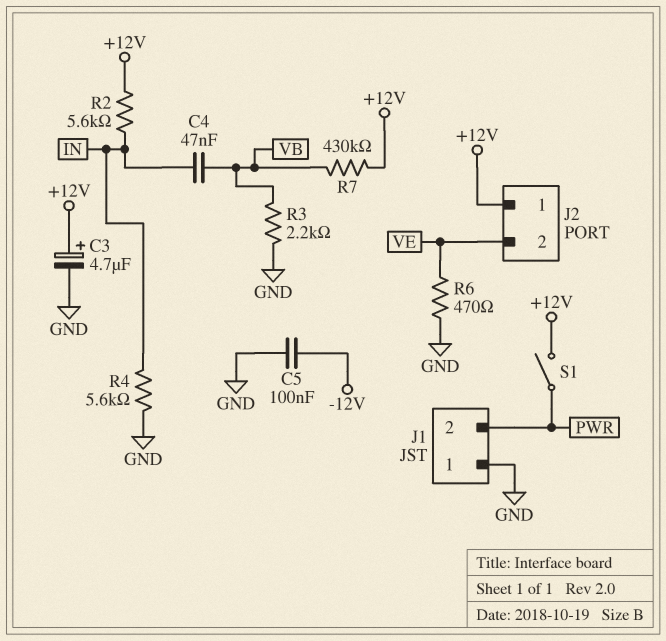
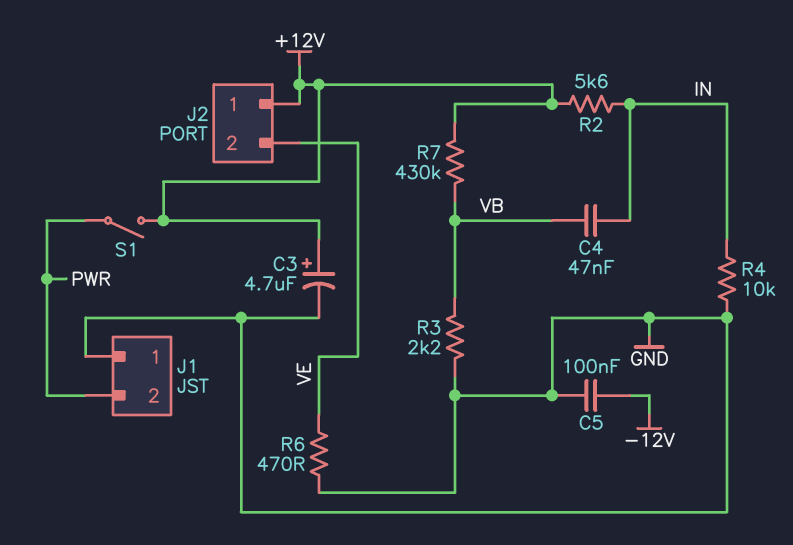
R4: 5.6k (GND, IN) -> 10k (GND, IN)

